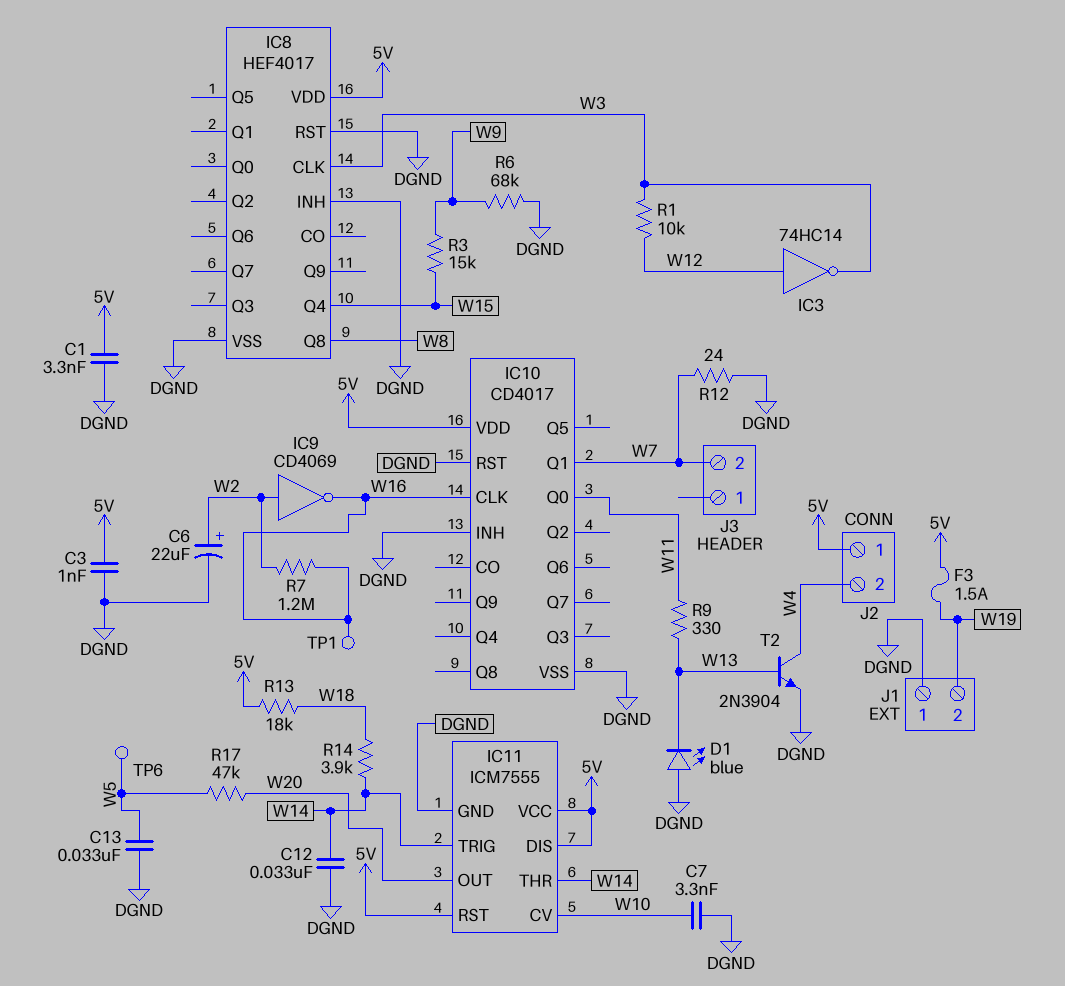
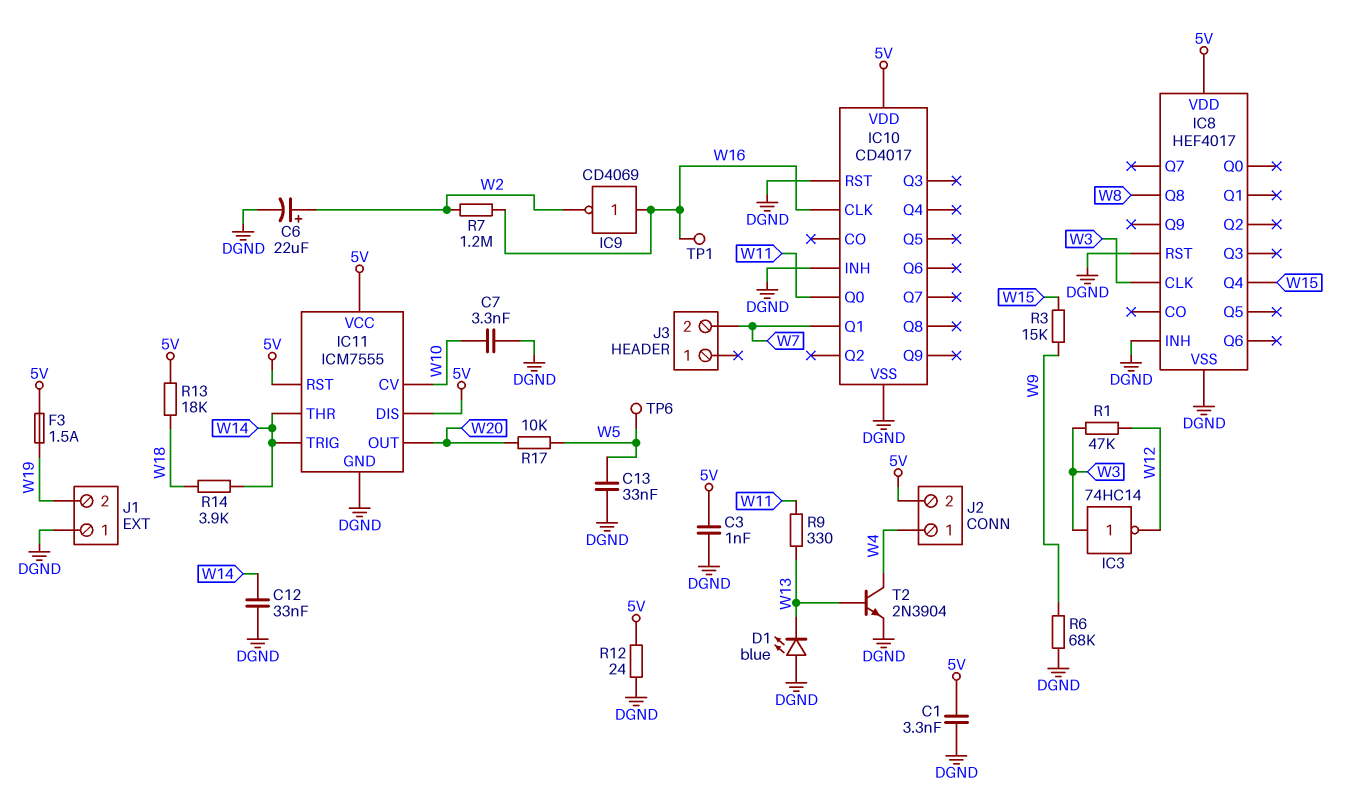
IC3: NOT 74HC14 (in W12, out W3) -> NOT 74HC14 (in W3, out W12)
IC9: NOT CD4069 (in W2, out W16) -> NOT CD4069 (in W16, out W2)
J2 pin 1: 5V -> W4
J2 pin 2: W4 -> 5V
R1: 10k (W3, W12) -> 47k (W3, W12)
R12: 24 (DGND, W7) -> 24 (5V, DGND)
R17: 47k (W5, W20) -> 10k (W5, W20)

